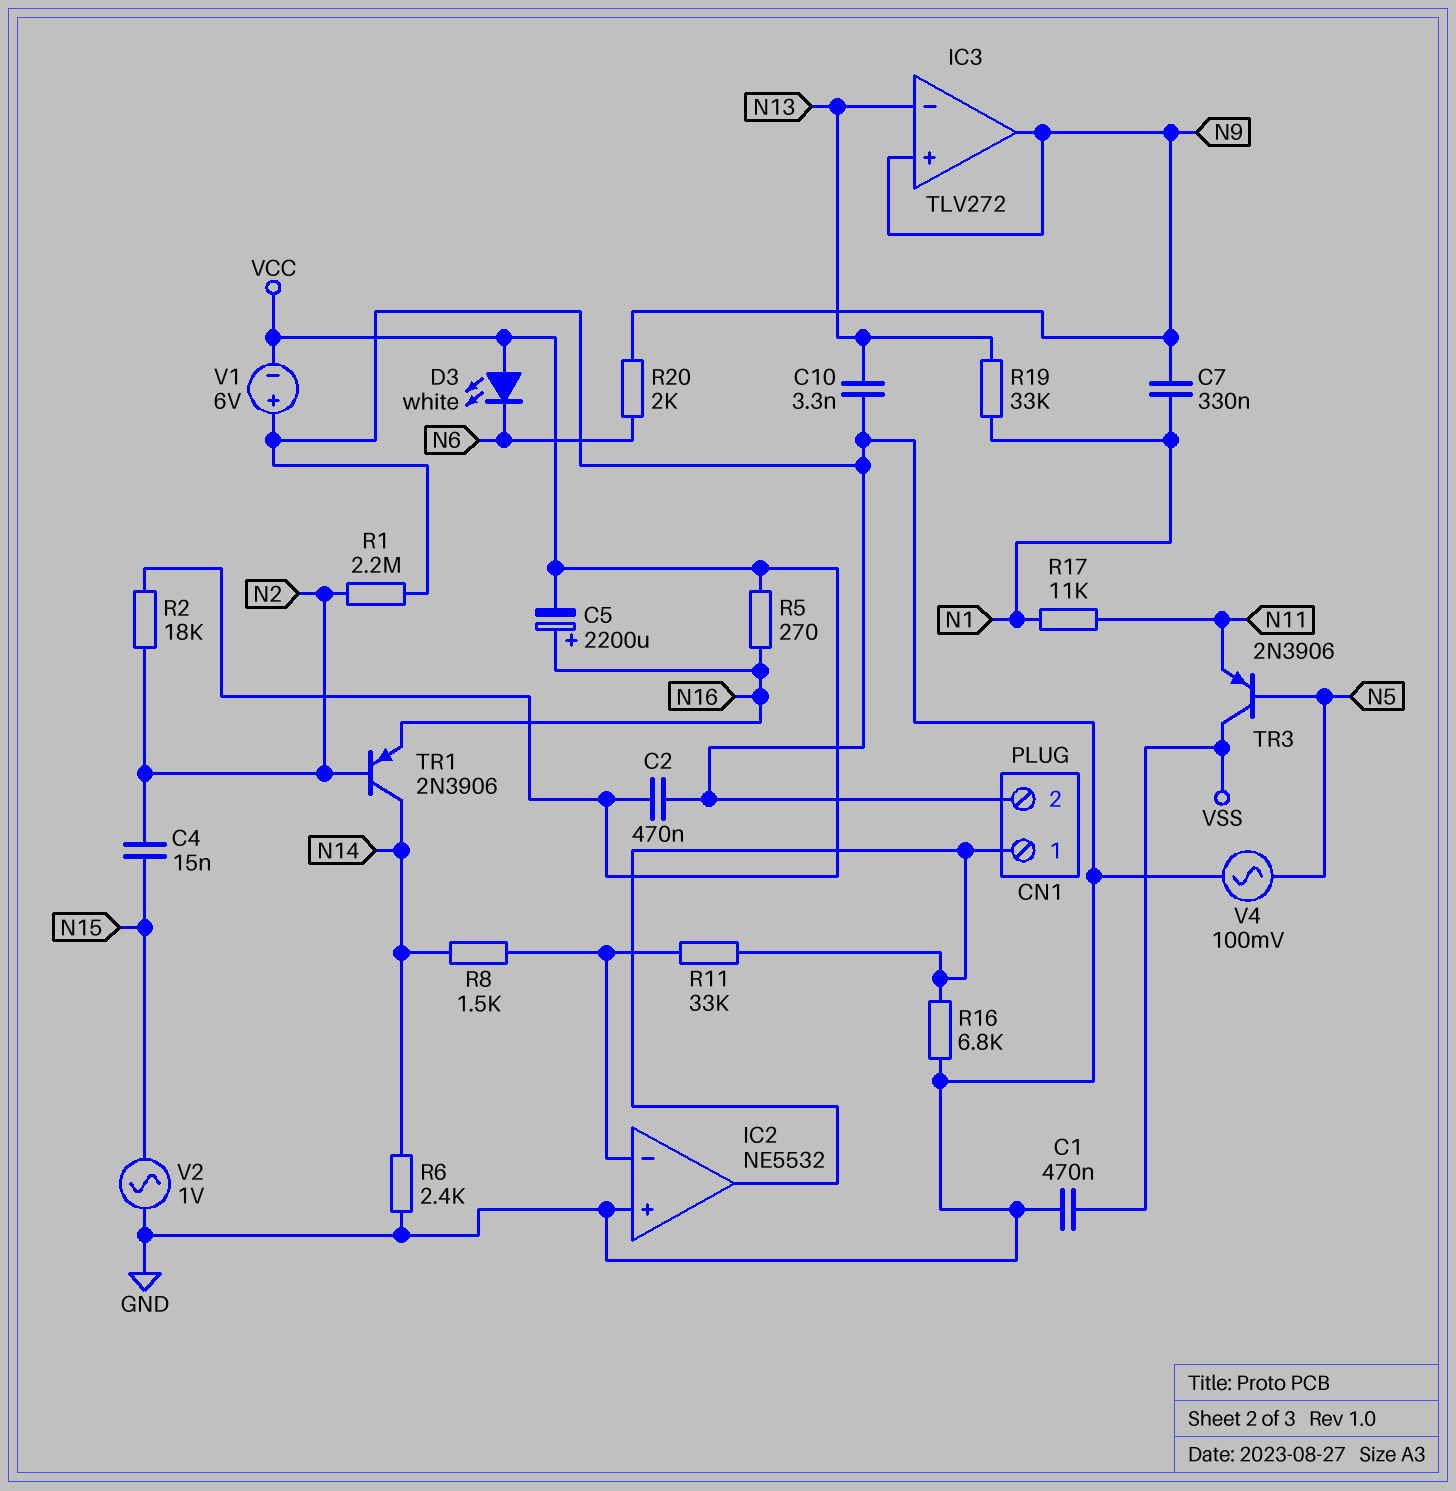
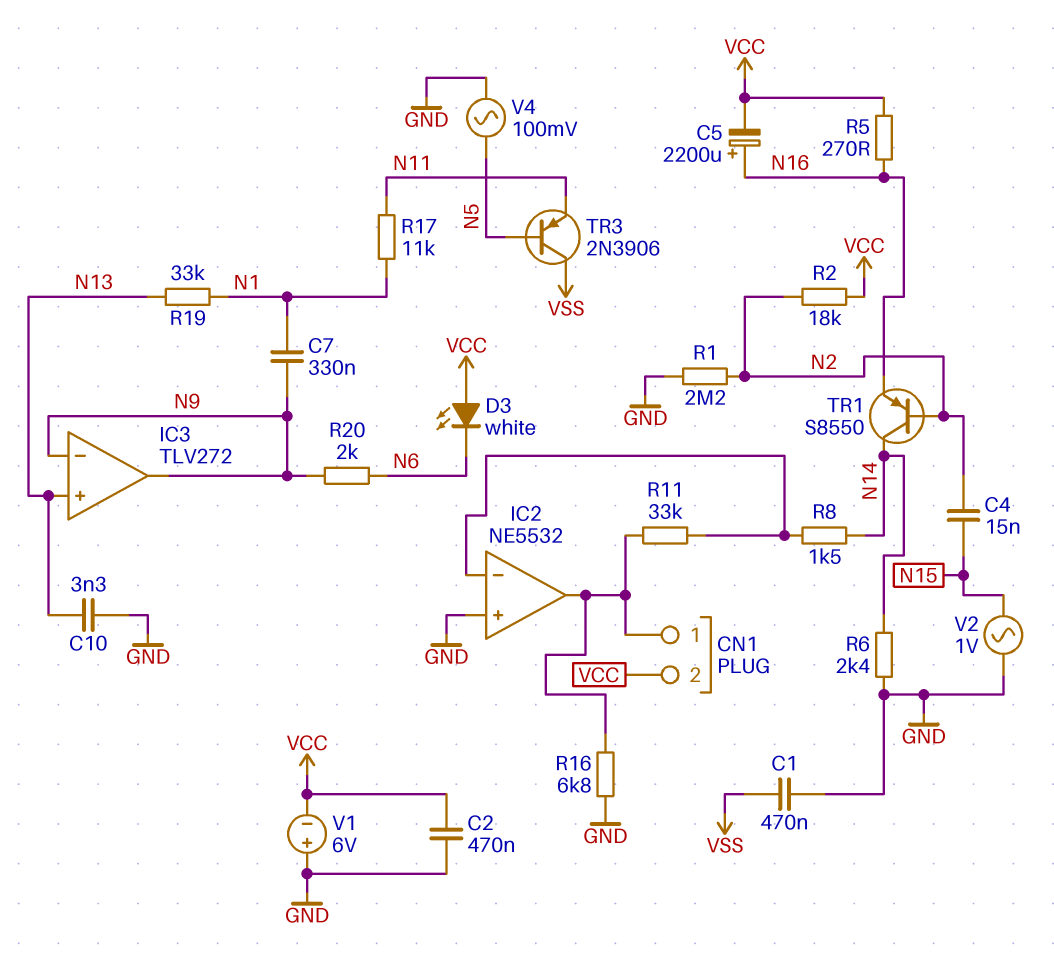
CN1 pin 2: GND -> VCC
IC3 pin in+: N9 -> N13
IC3 pin in-: N13 -> N9
TR1: PNP 2N3906 (B N2, C N14, E N16) -> PNP S8550 (B N2, C N14, E N16)

